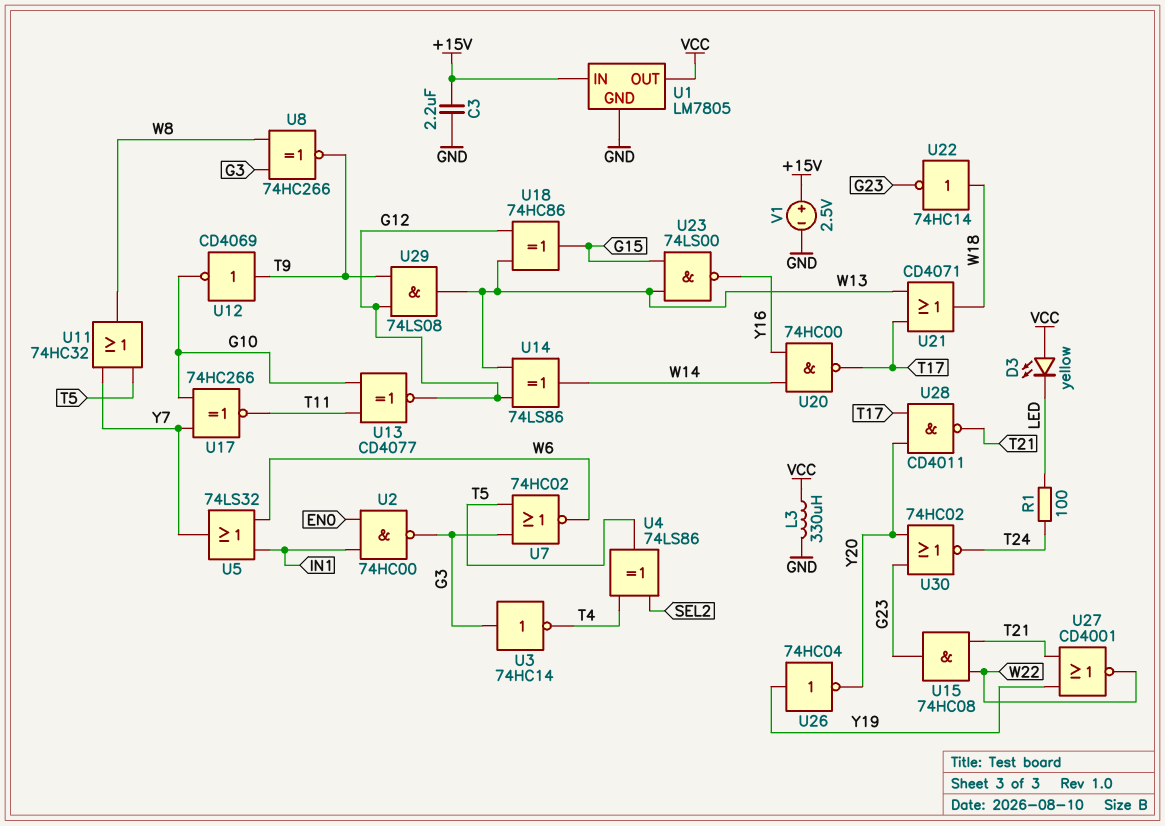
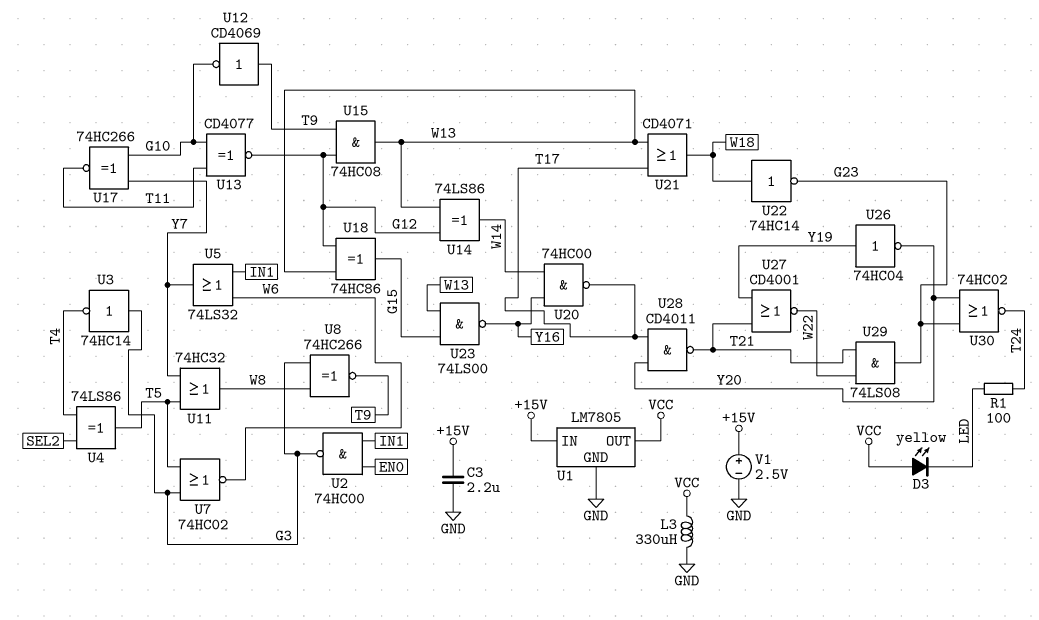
U15: AND 74HC08 (in T21, in W22, out G23) -> AND 74HC08 (in G12, in T9, out W13)
U29: AND 74LS08 (in G12, in T9, out W13) -> AND 74LS08 (in T21, in W22, out G23)

